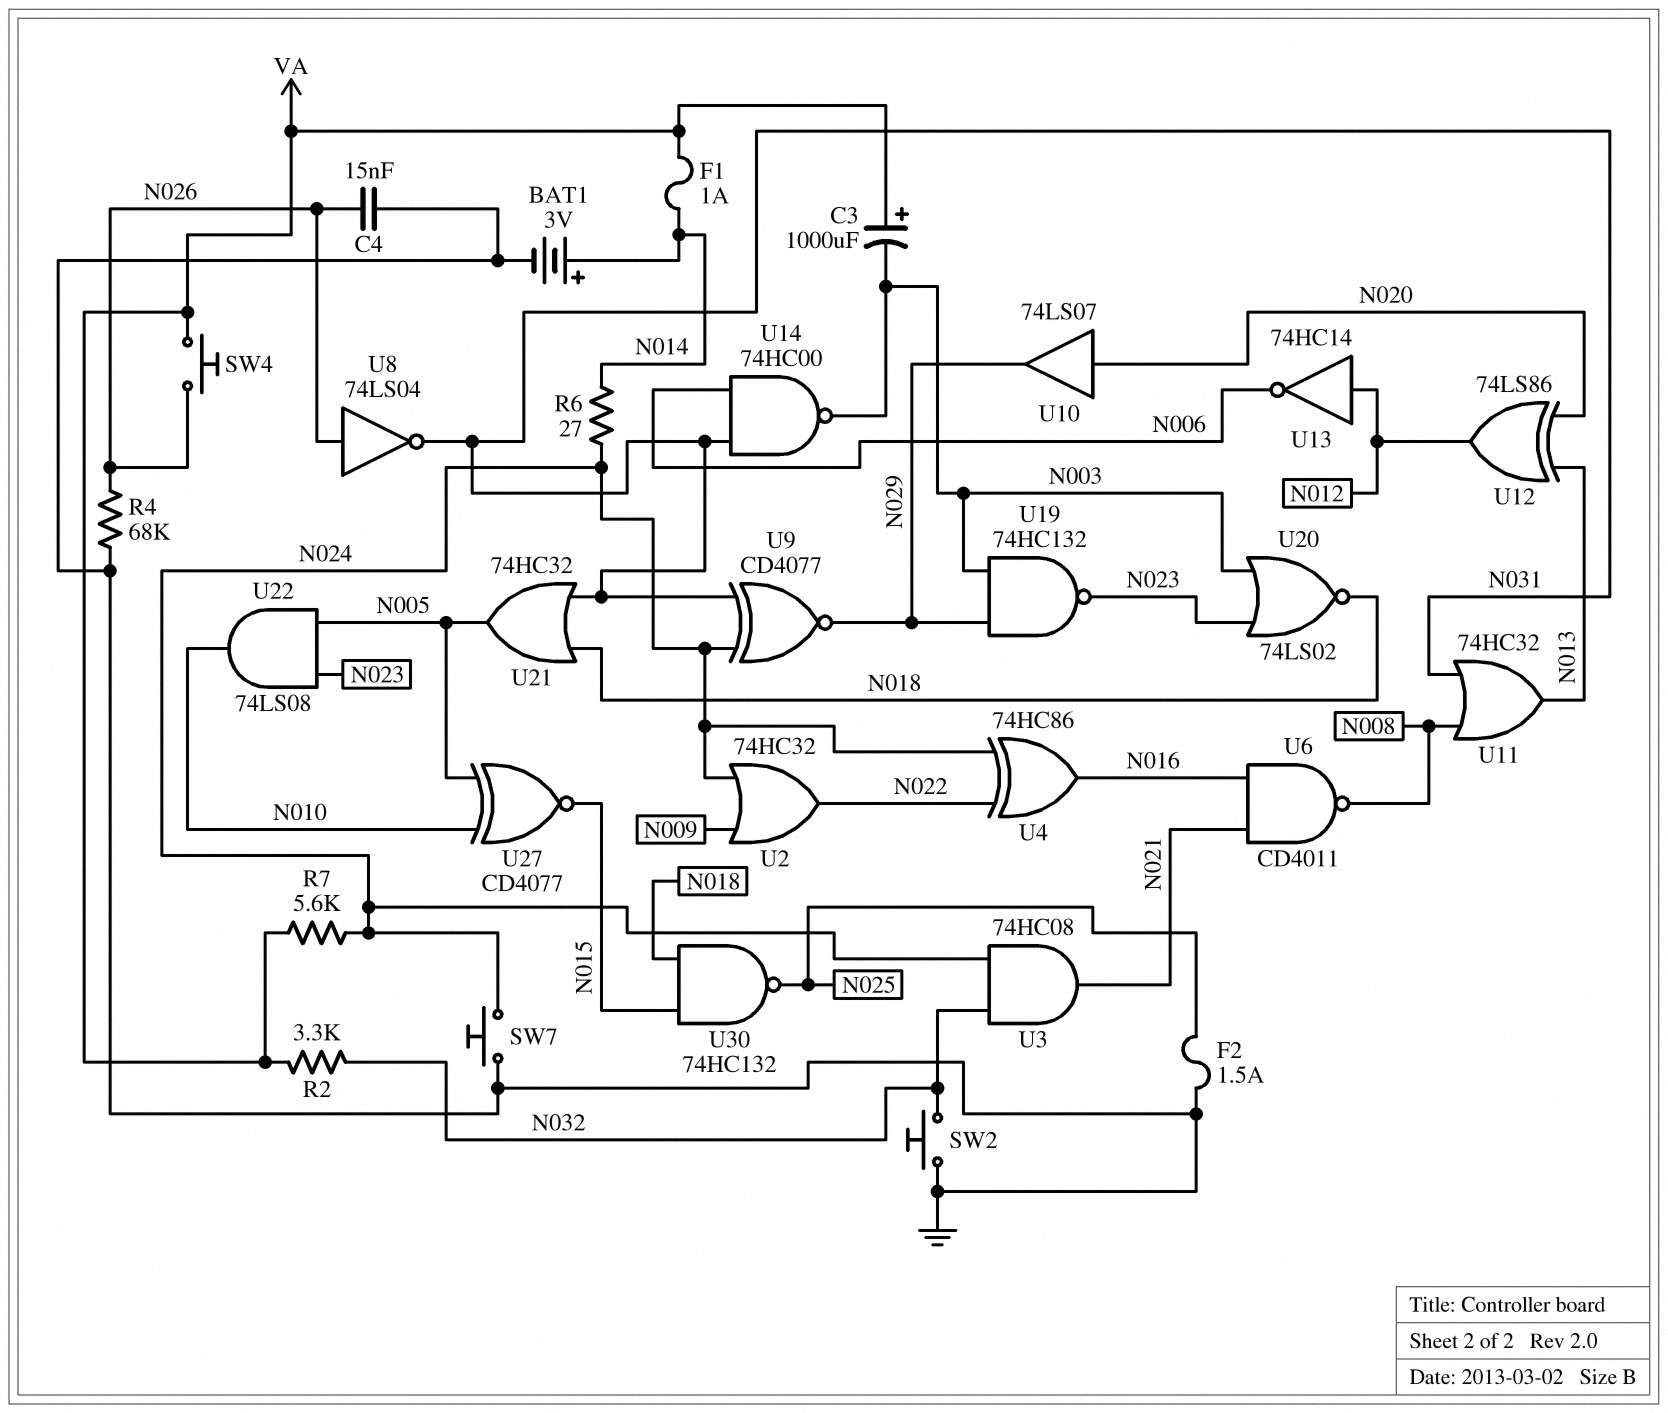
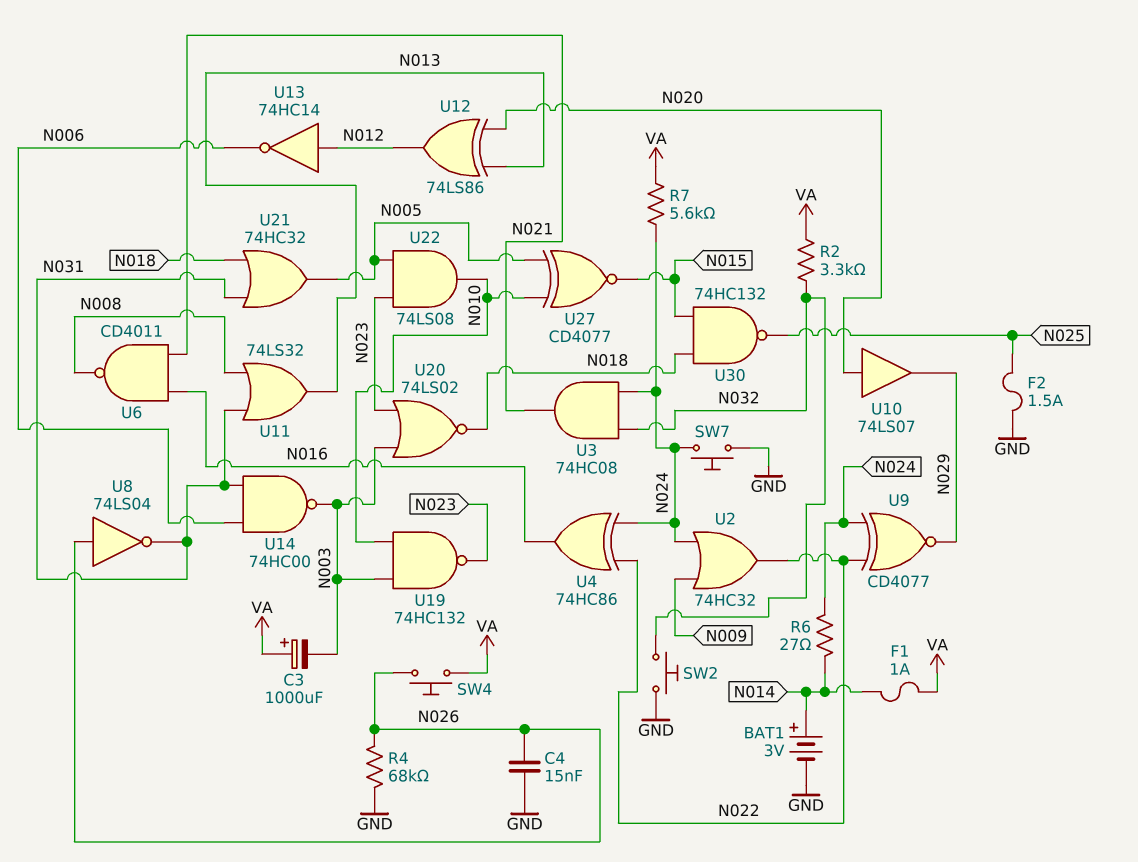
U9: XNOR CD4077 (in N024, in N031, out N029) -> XNOR CD4077 (in N022, in N024, out N029)
U11: OR 74HC32 (in N008, in N031, out N013) -> OR 74LS32 (in N008, in N031, out N013)
U19: NAND 74HC132 (in N003, in N029, out N023) -> NAND 74HC132 (in N003, in N010, out N023)

